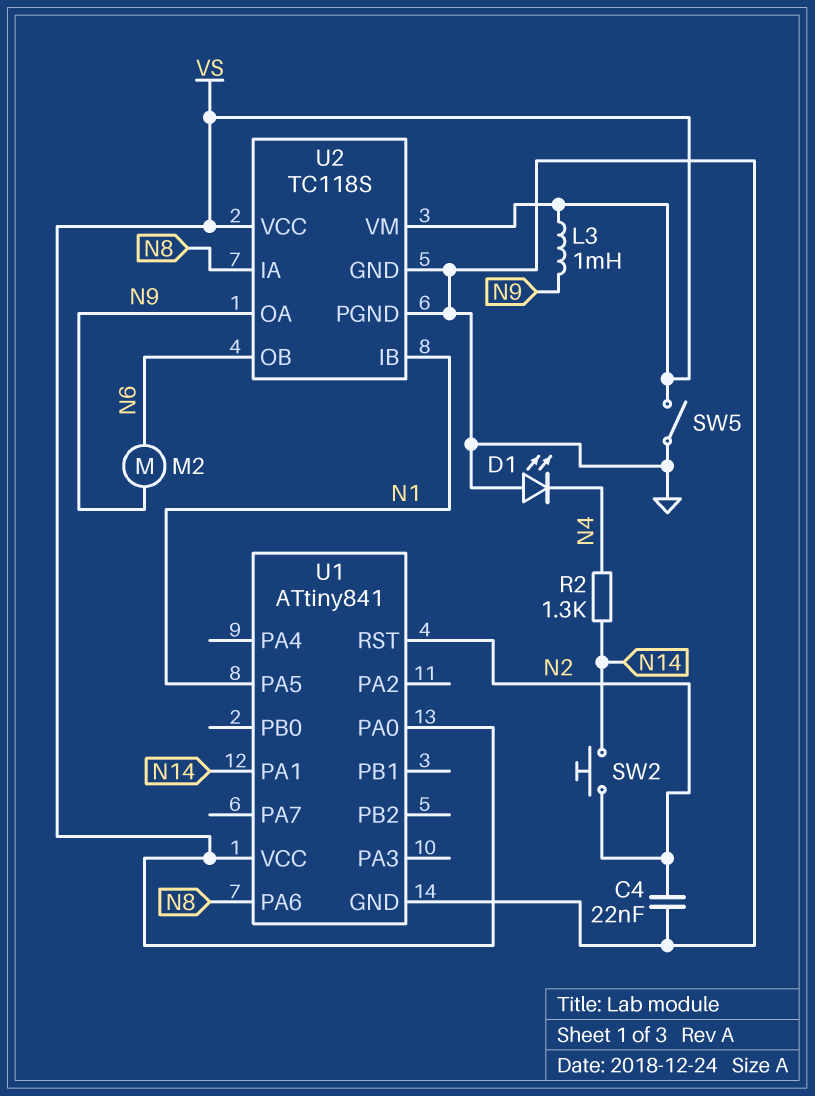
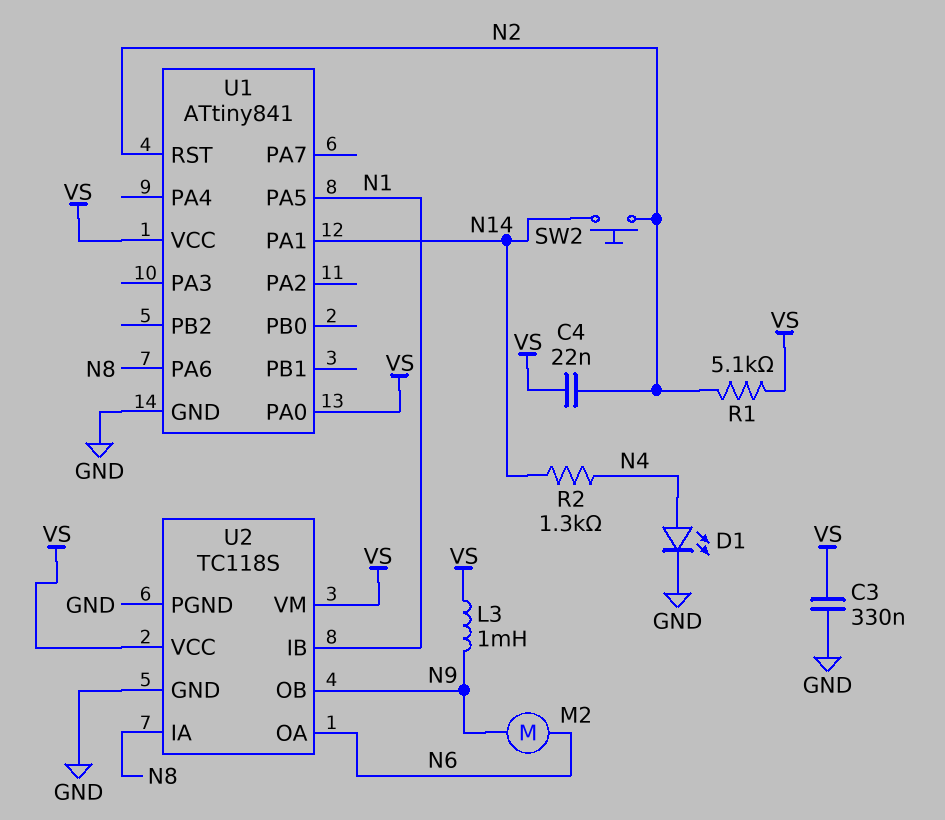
C3: none -> 330nF (GND, VS)
C4: 22nF (GND, N2) -> 22nF (N2, VS)
D1: LED (A GND, K N4) -> LED (A N4, K GND)
R1: none -> 5.1k (N2, VS)
SW5: switch (GND, VS) -> none
U2 pin OA: N9 -> N6
U2 pin OB: N6 -> N9

